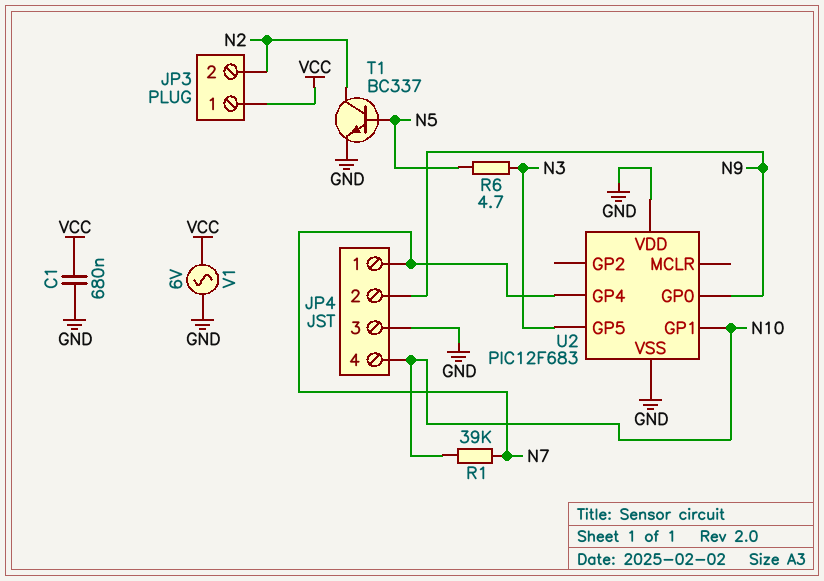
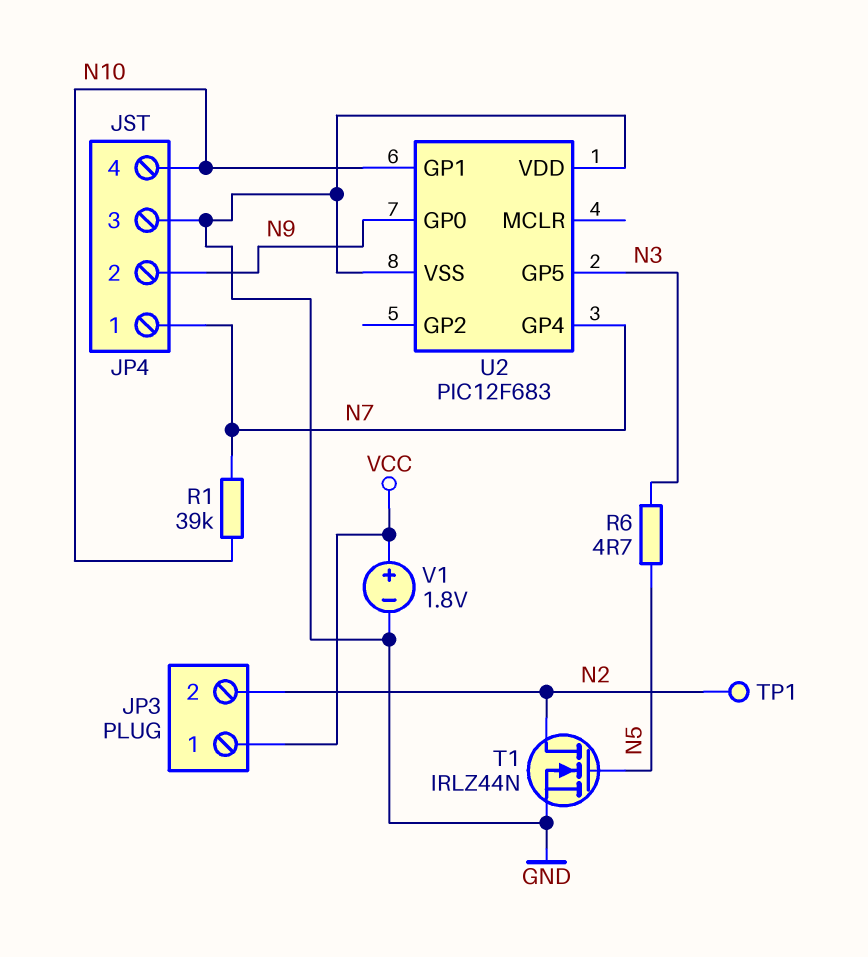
C1: 680nF (GND, VCC) -> none
T1: NPN BC337 (B N5, C N2, E GND) -> NMOS IRLZ44N (G N5, D N2, S GND)
TP1: none -> test point (N2)
V1: AC 6V (GND, VCC) -> 1.8V (plus VCC, minus GND)

